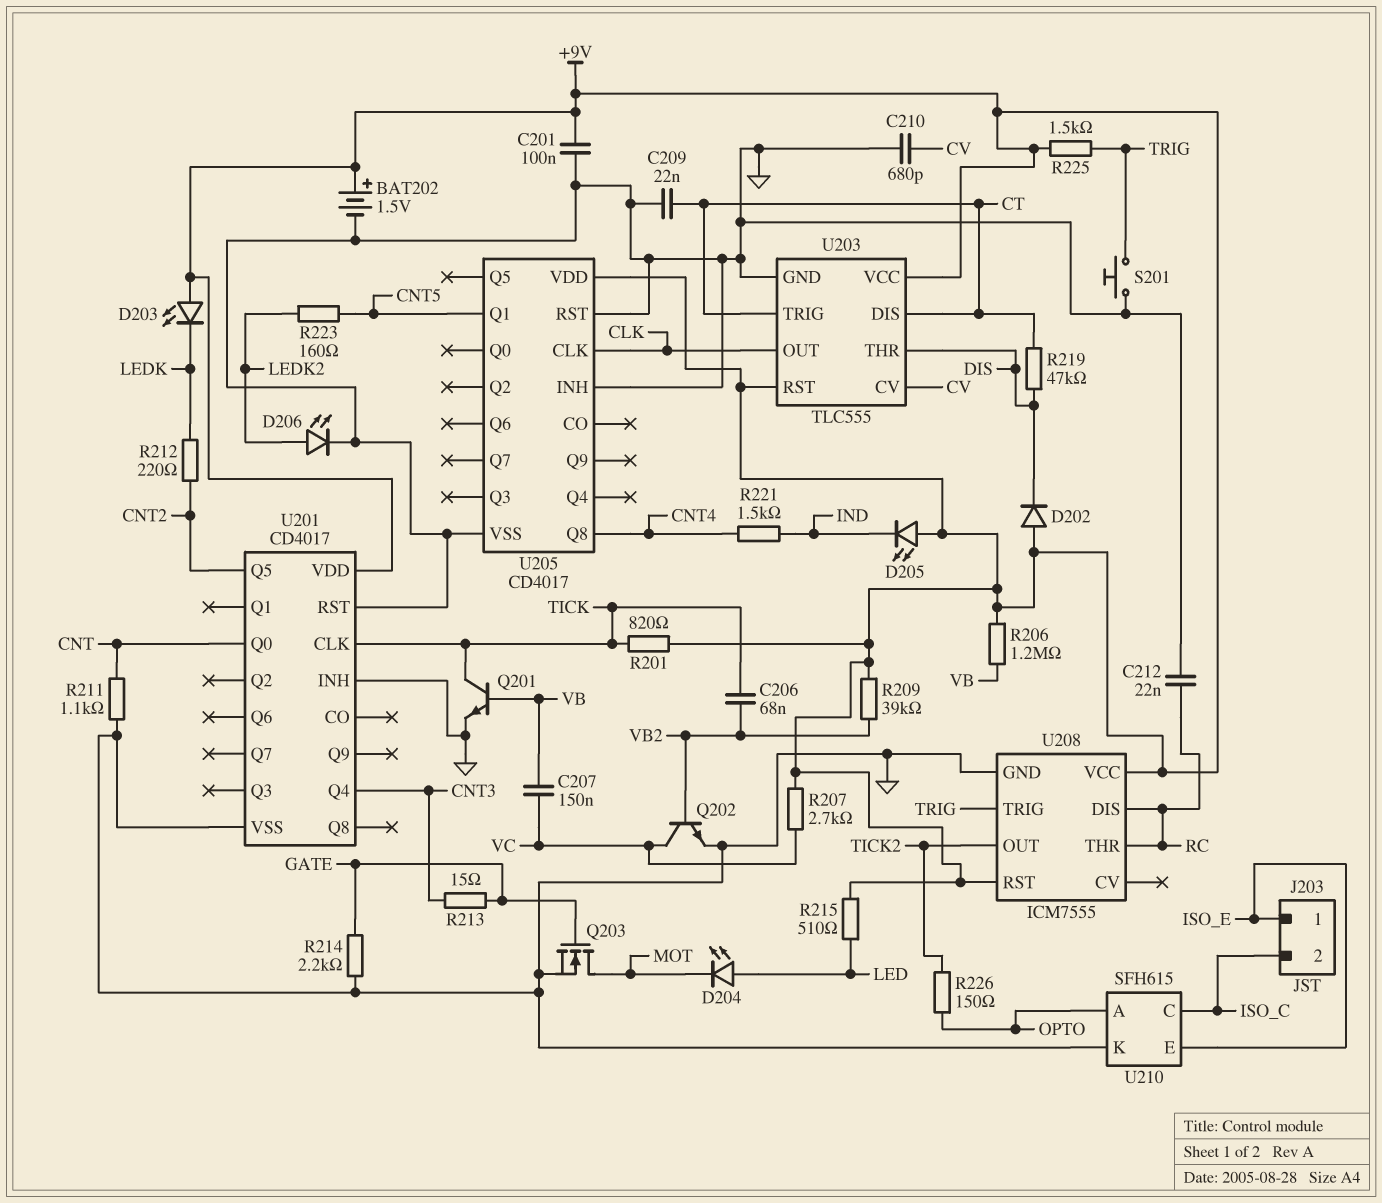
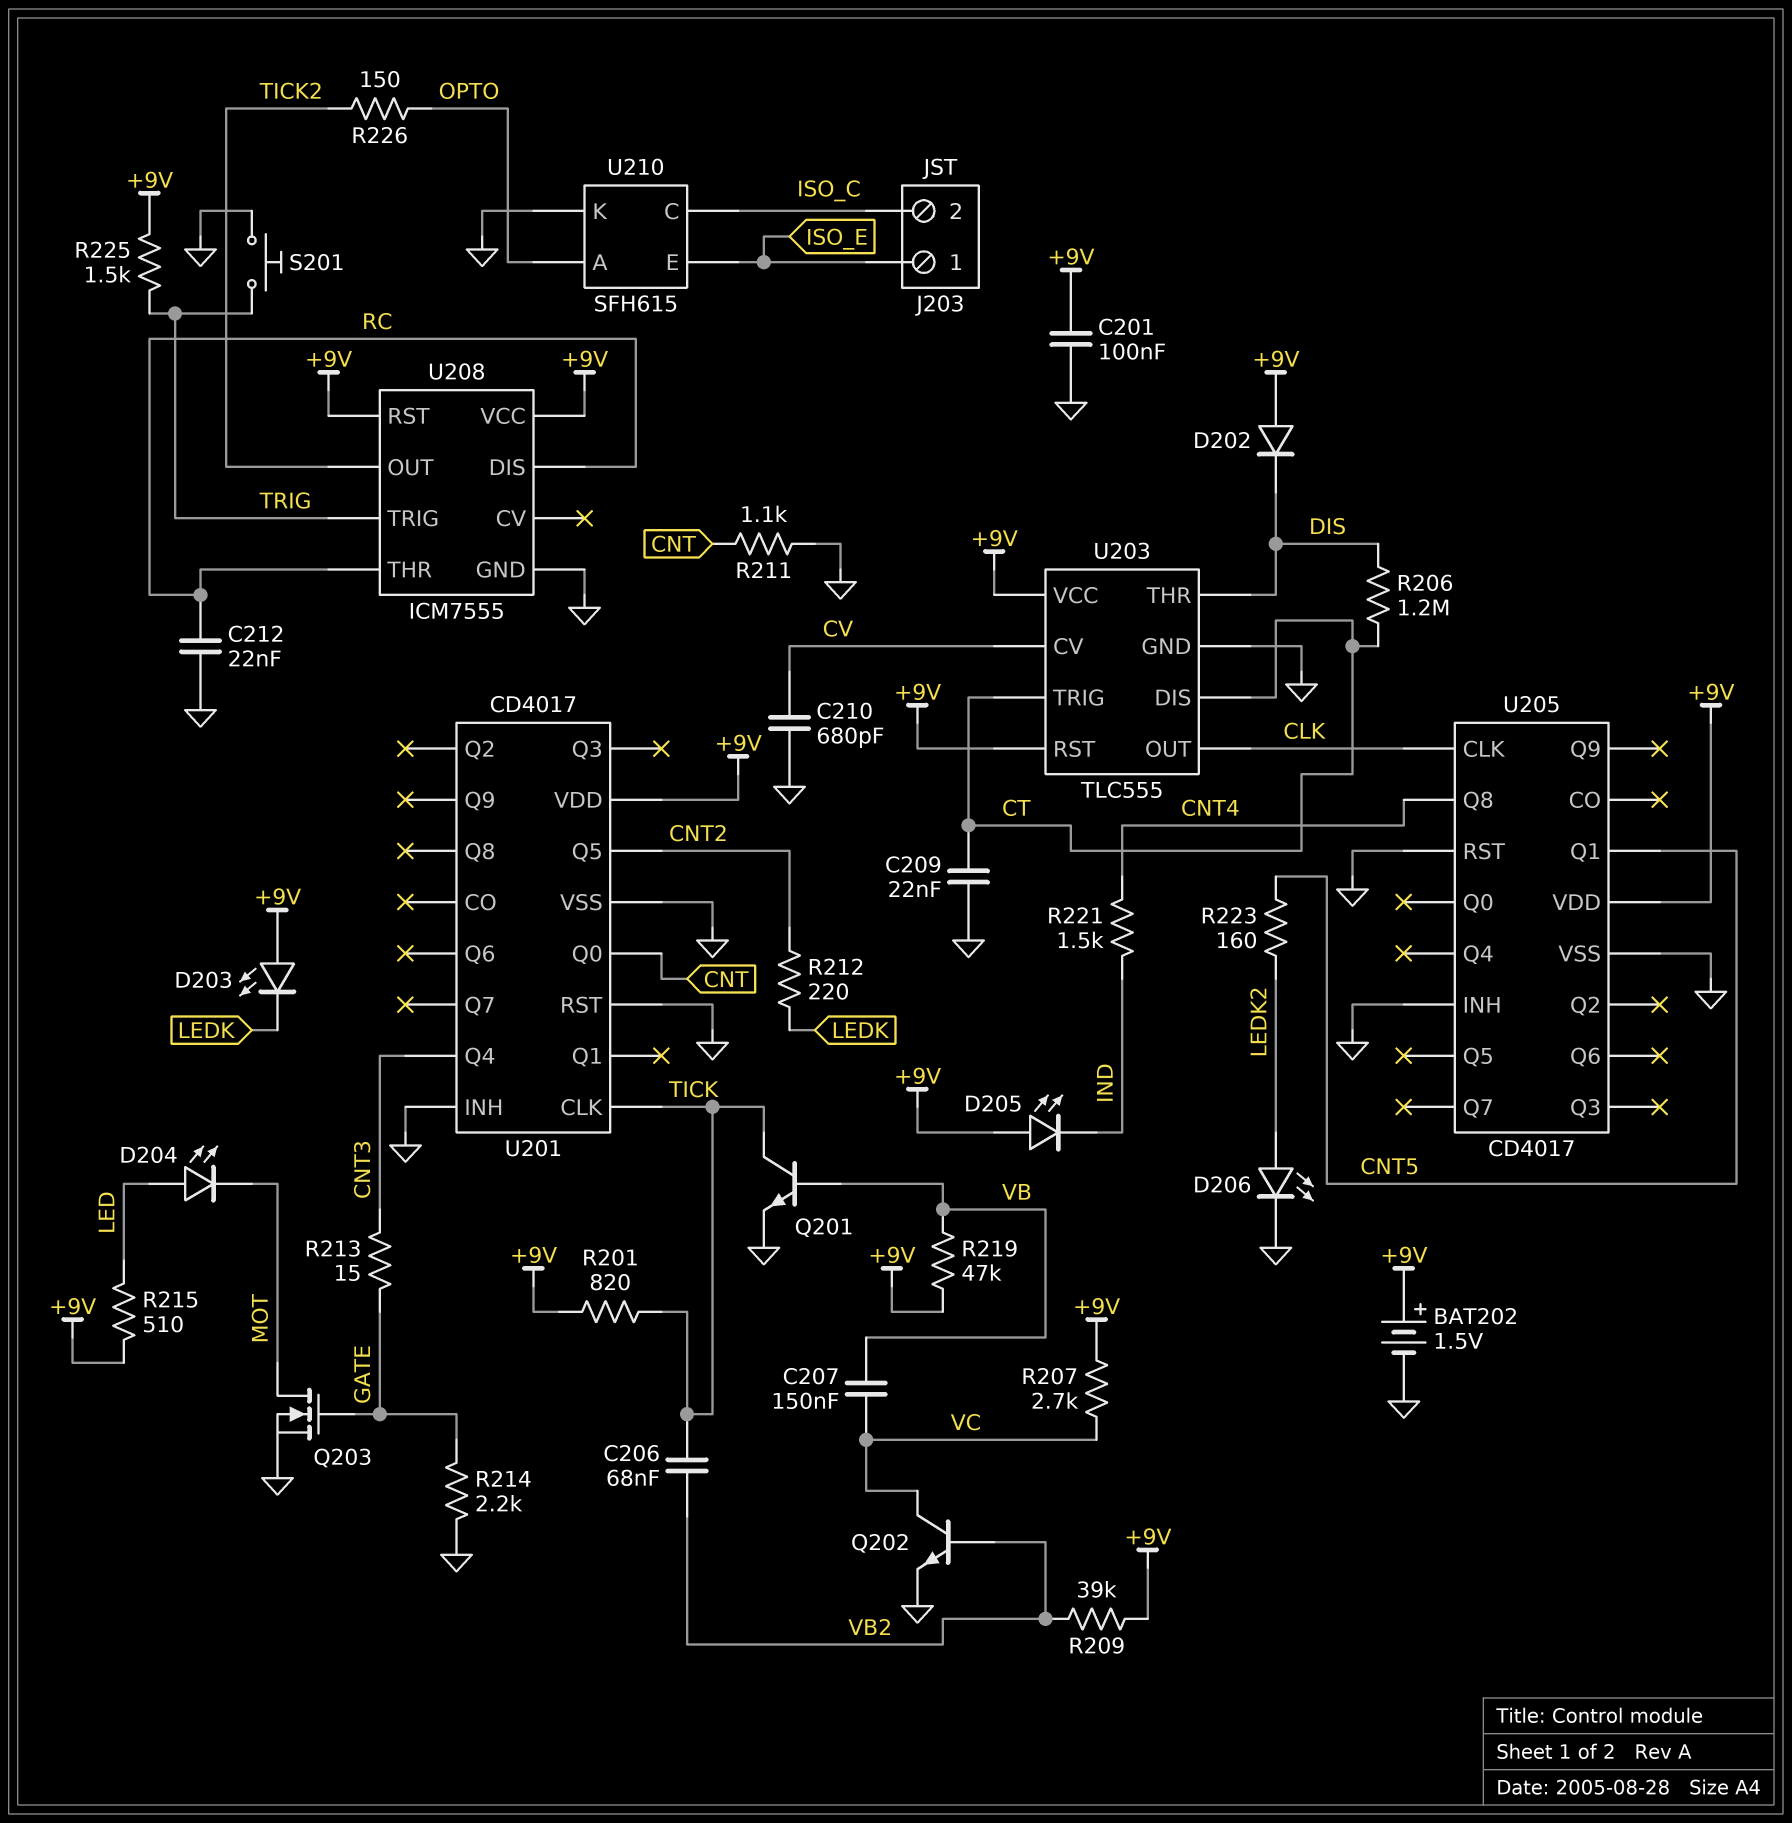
R206: 1.2M (+9V, VB) -> 1.2M (CT, DIS)
R219: 47k (CT, DIS) -> 47k (+9V, VB)

